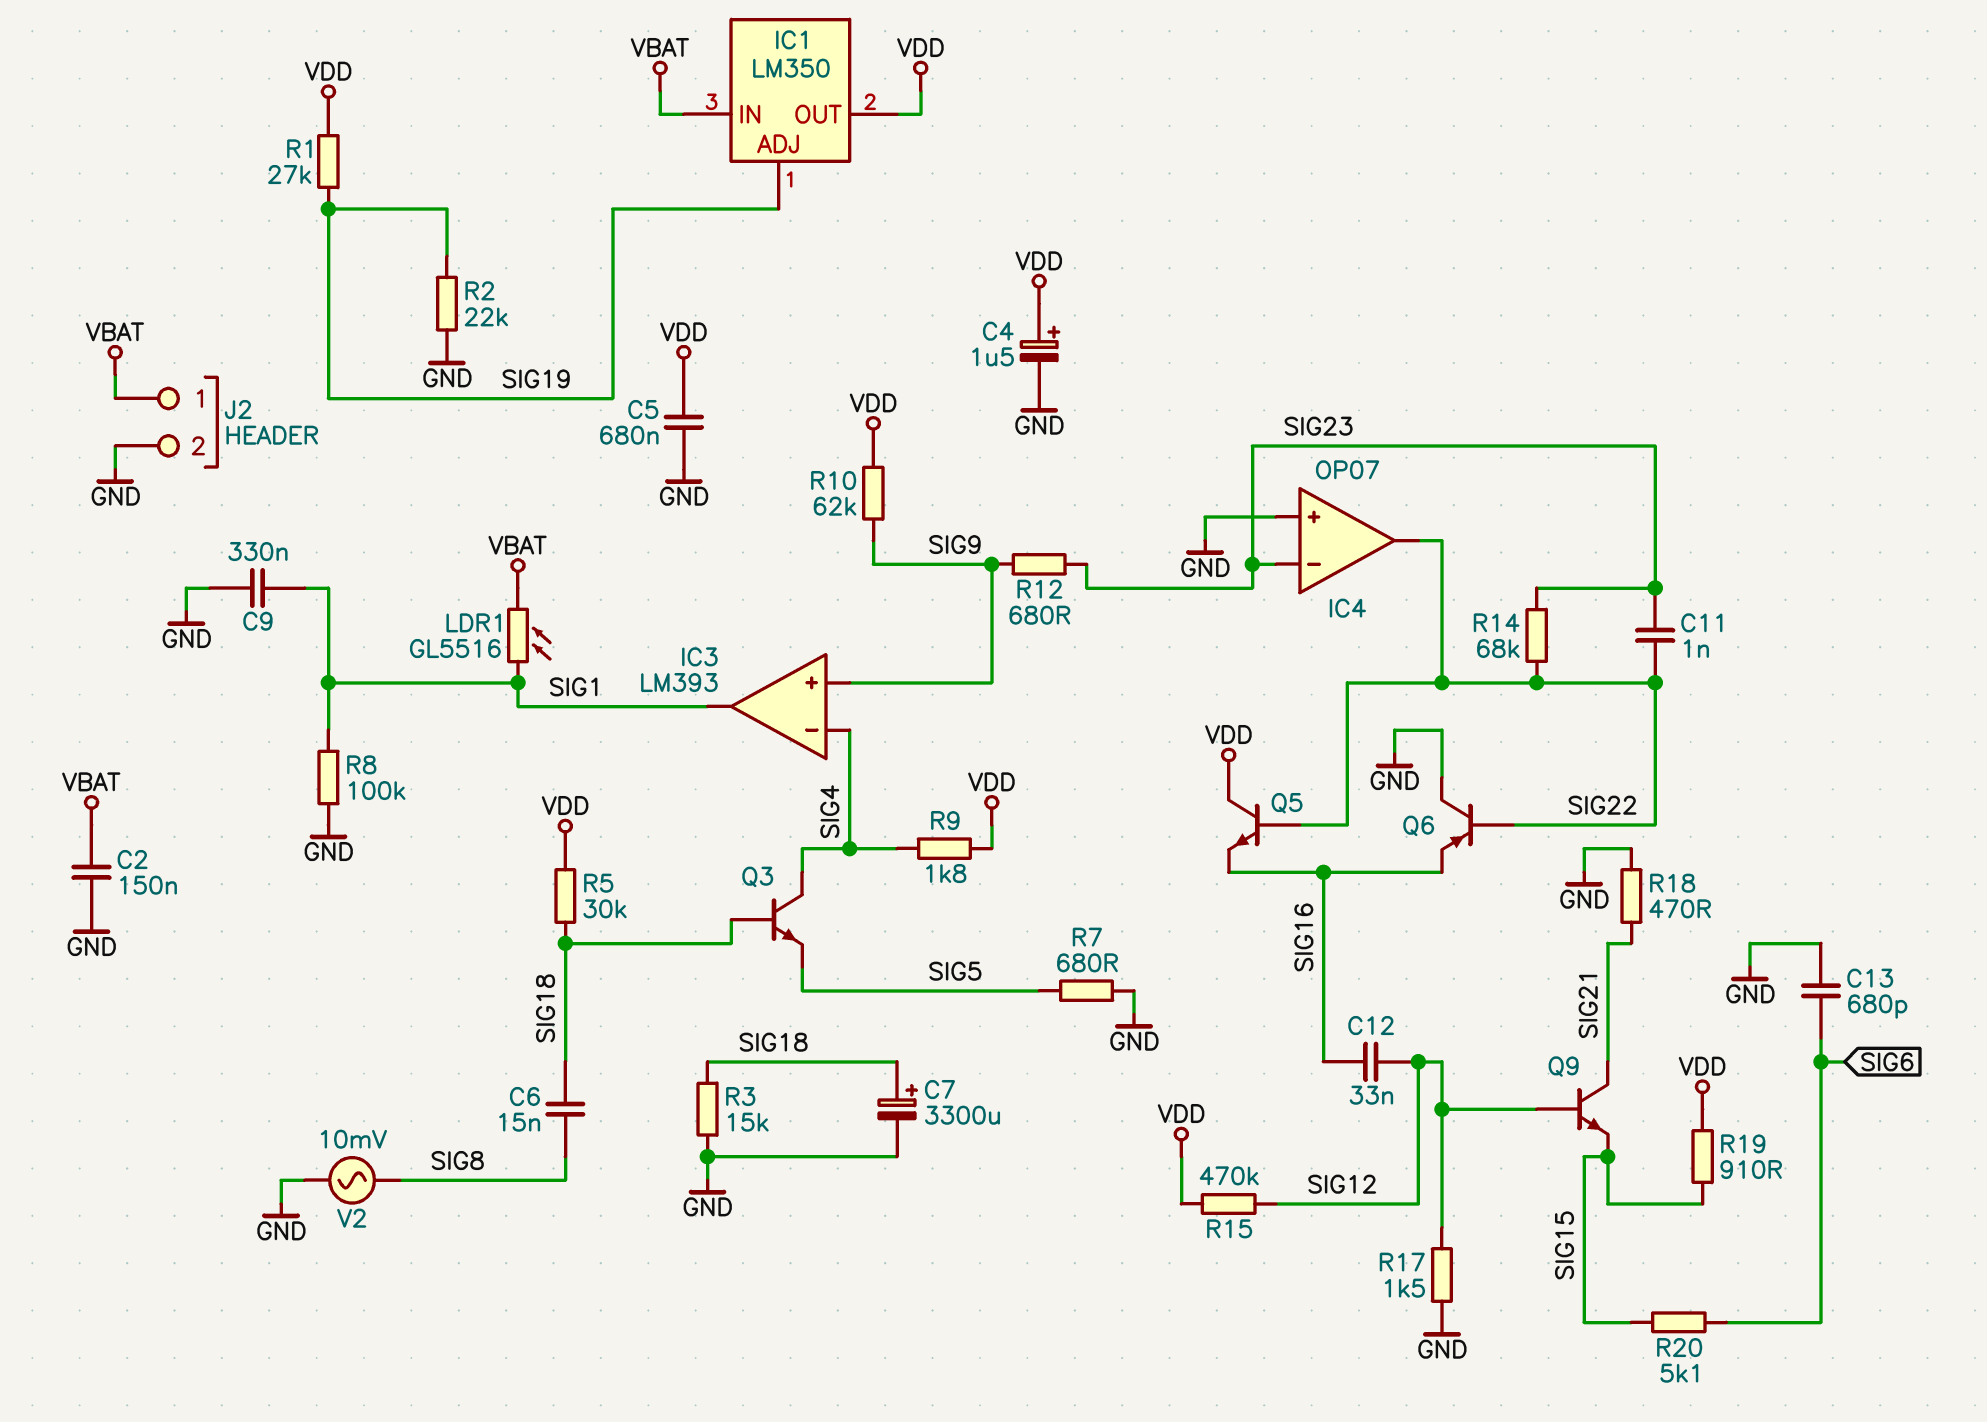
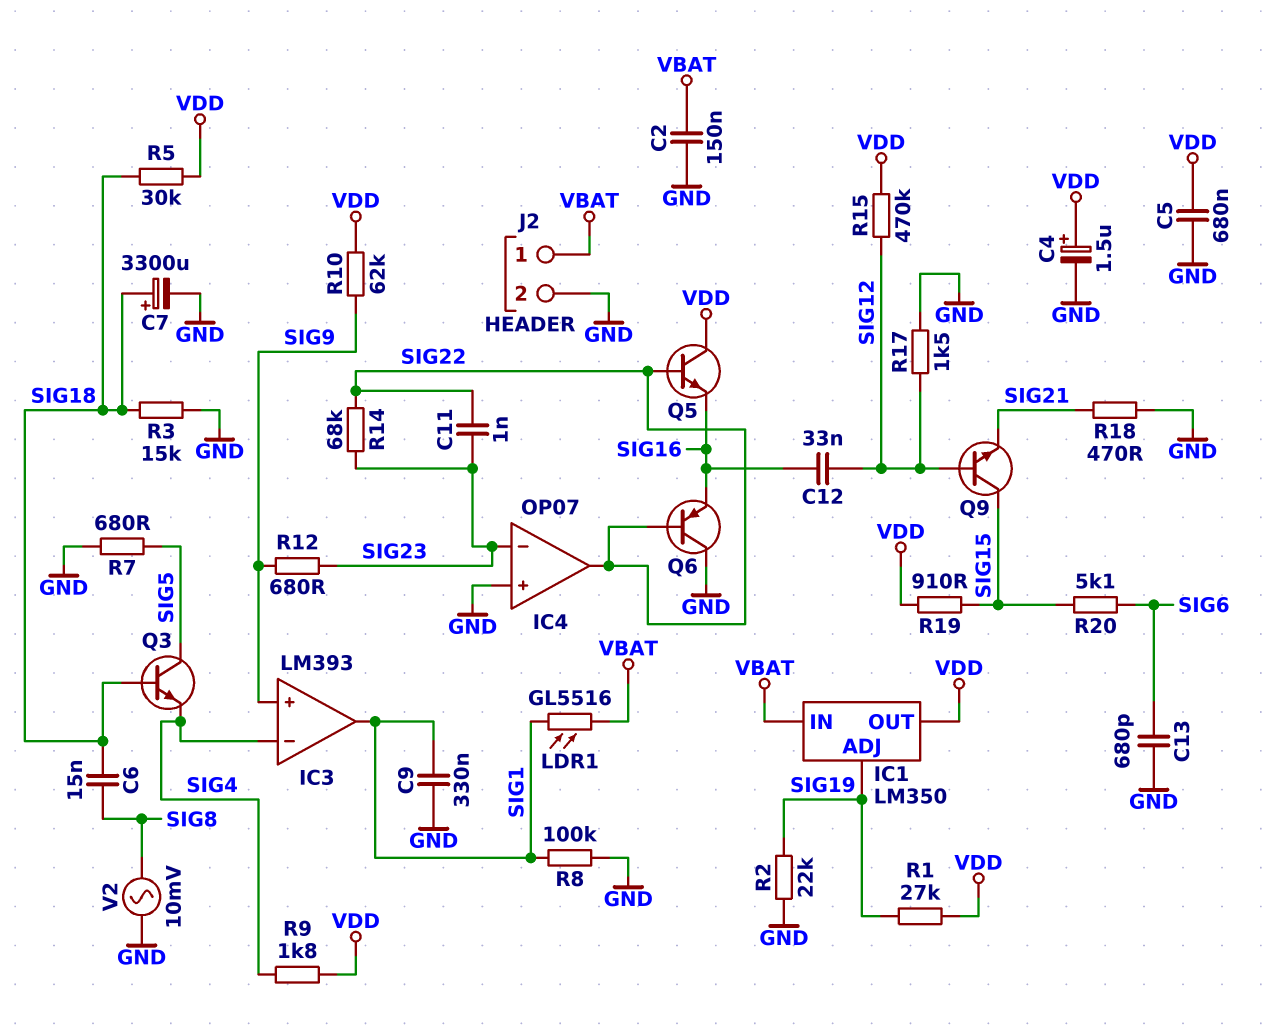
Q3: NPN (B SIG18, C SIG4, E SIG5) -> NPN (B SIG18, C SIG5, E SIG4)
Q9: NPN (B SIG12, C SIG21, E SIG15) -> NPN (B SIG12, C SIG15, E SIG21)

